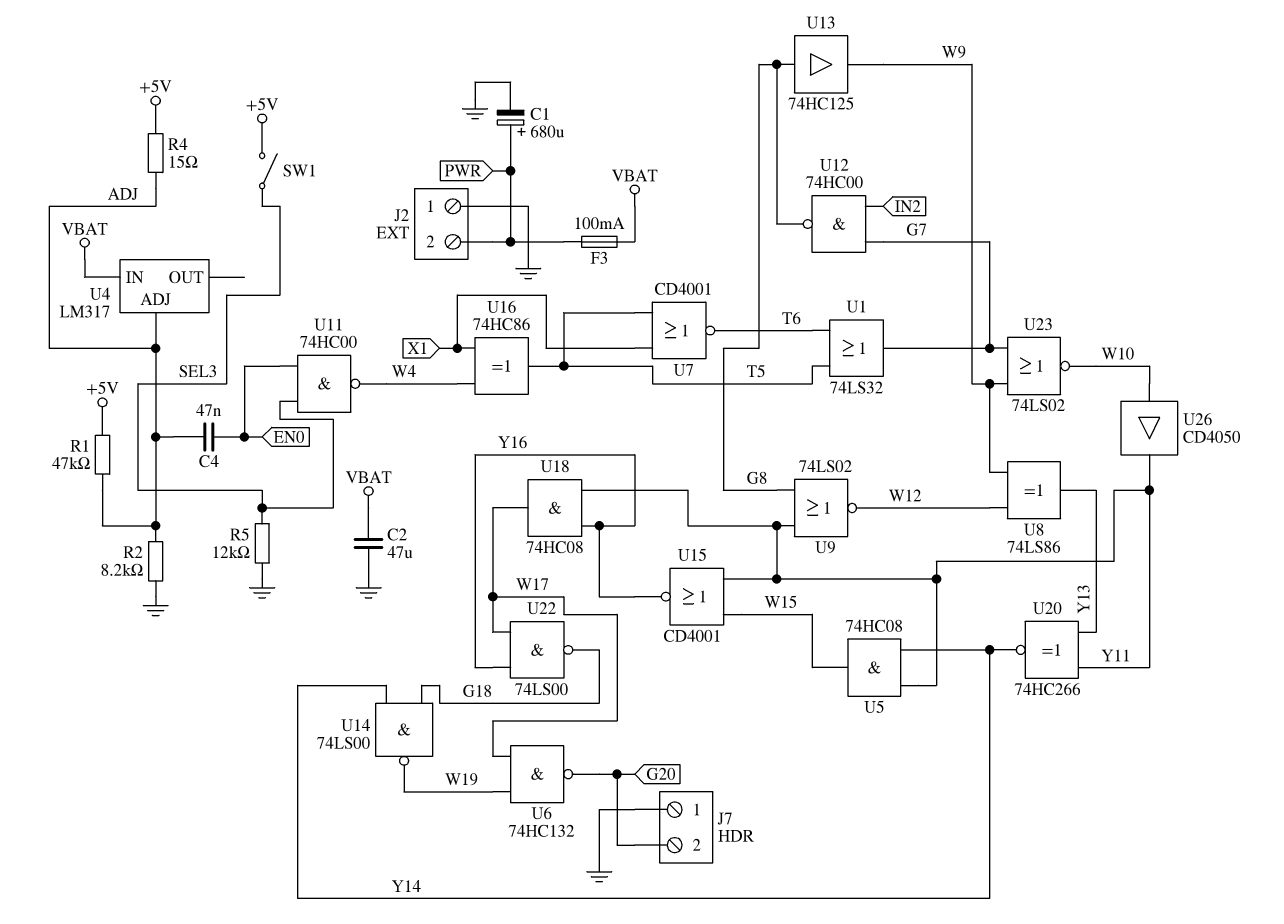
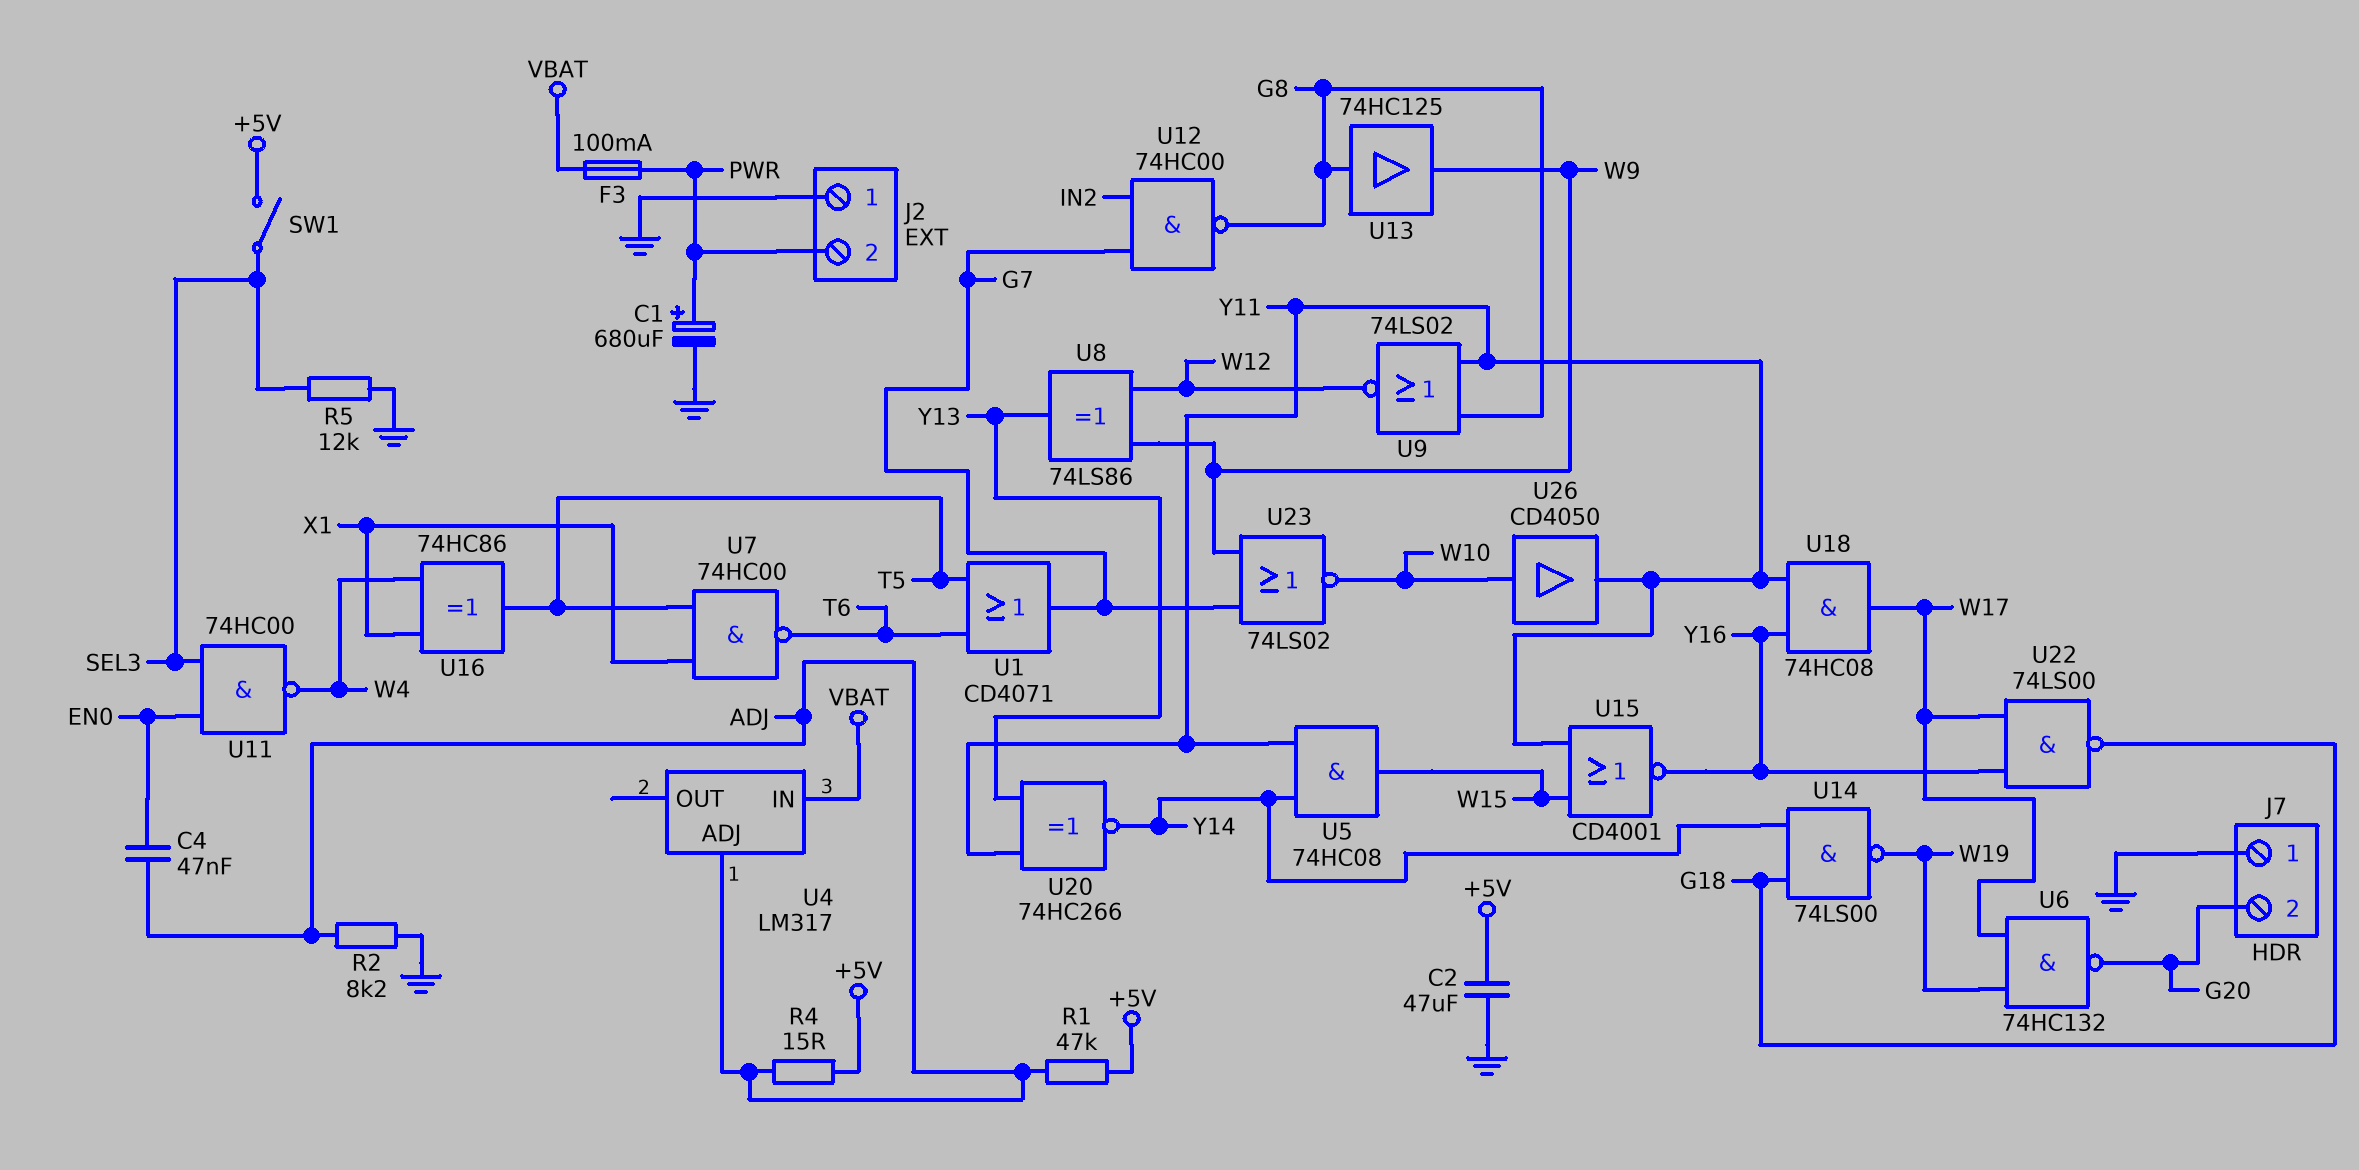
C2: 47uF (GND, VBAT) -> 47uF (+5V, GND)
U1: OR 74LS32 (in T5, in T6, out G7) -> OR CD4071 (in T5, in T6, out G7)
U7: NOR CD4001 (in T5, in X1, out T6) -> NAND 74HC00 (in T5, in X1, out T6)

